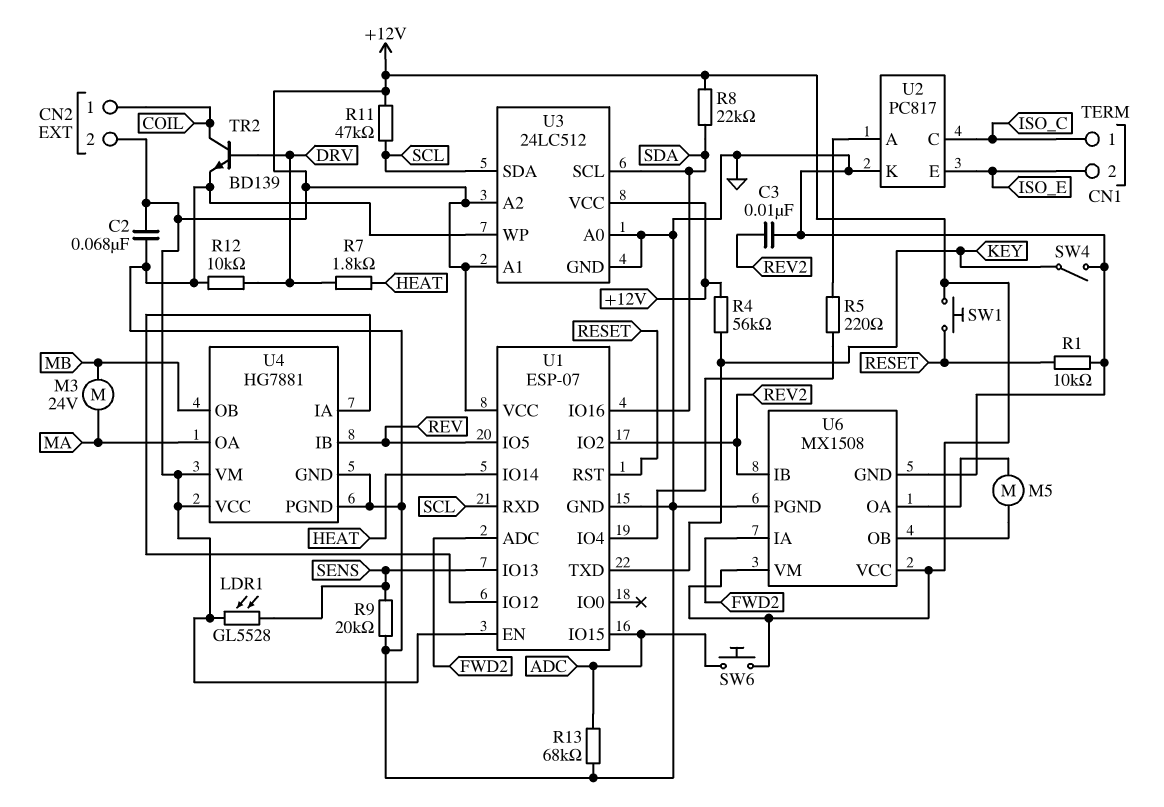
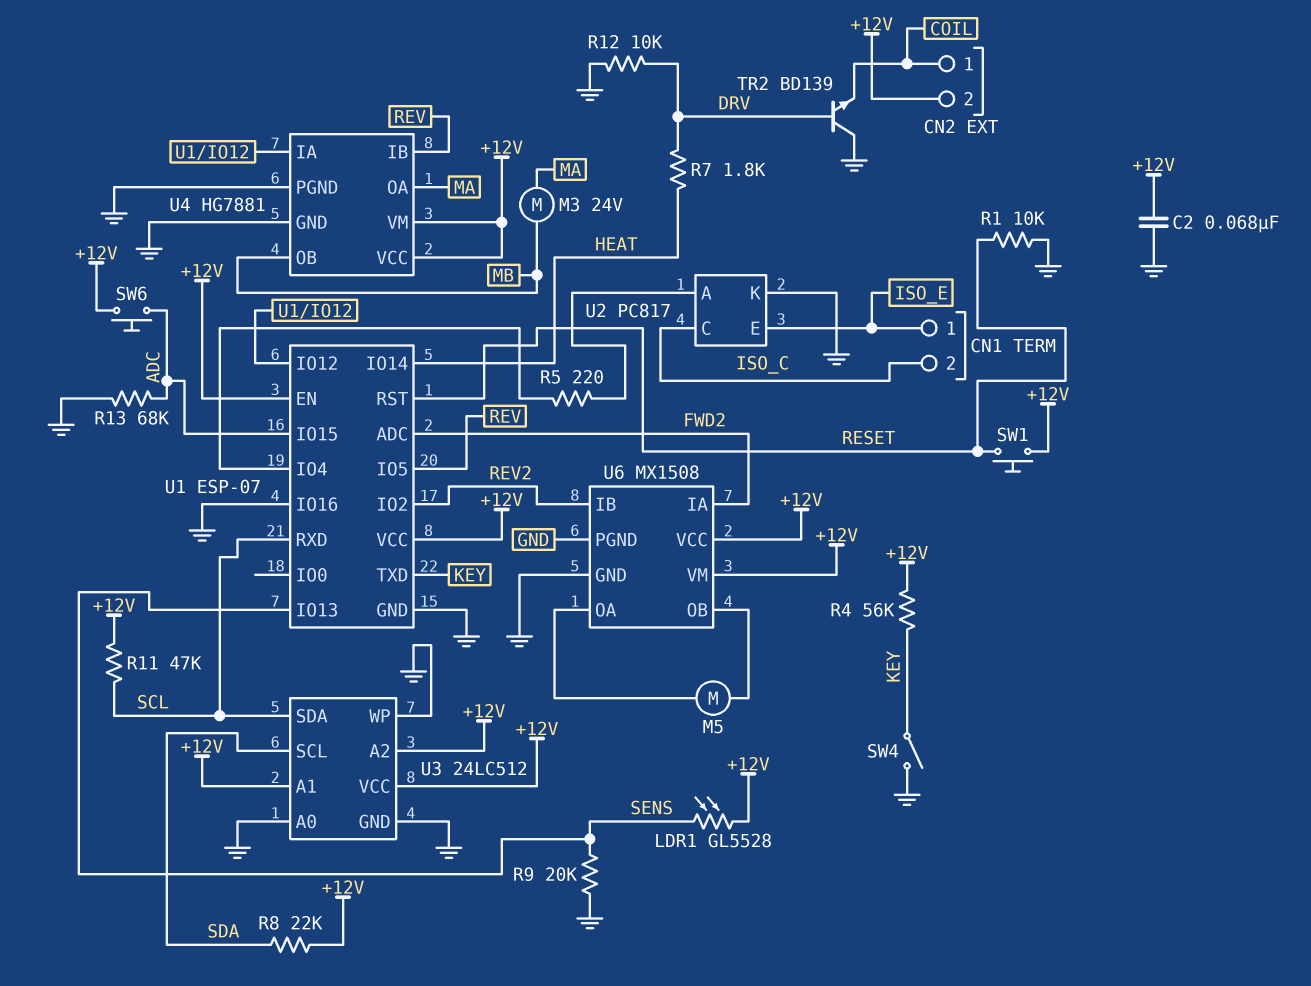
C3: 10nF (GND, REV2) -> none
CN1 pin 1: ISO_C -> ISO_E
CN1 pin 2: ISO_E -> ISO_C
TR2: NPN BD139 (B DRV, C COIL, E GND) -> NPN BD139 (B DRV, C GND, E COIL)
U1 pin IO16: SDA -> GND

